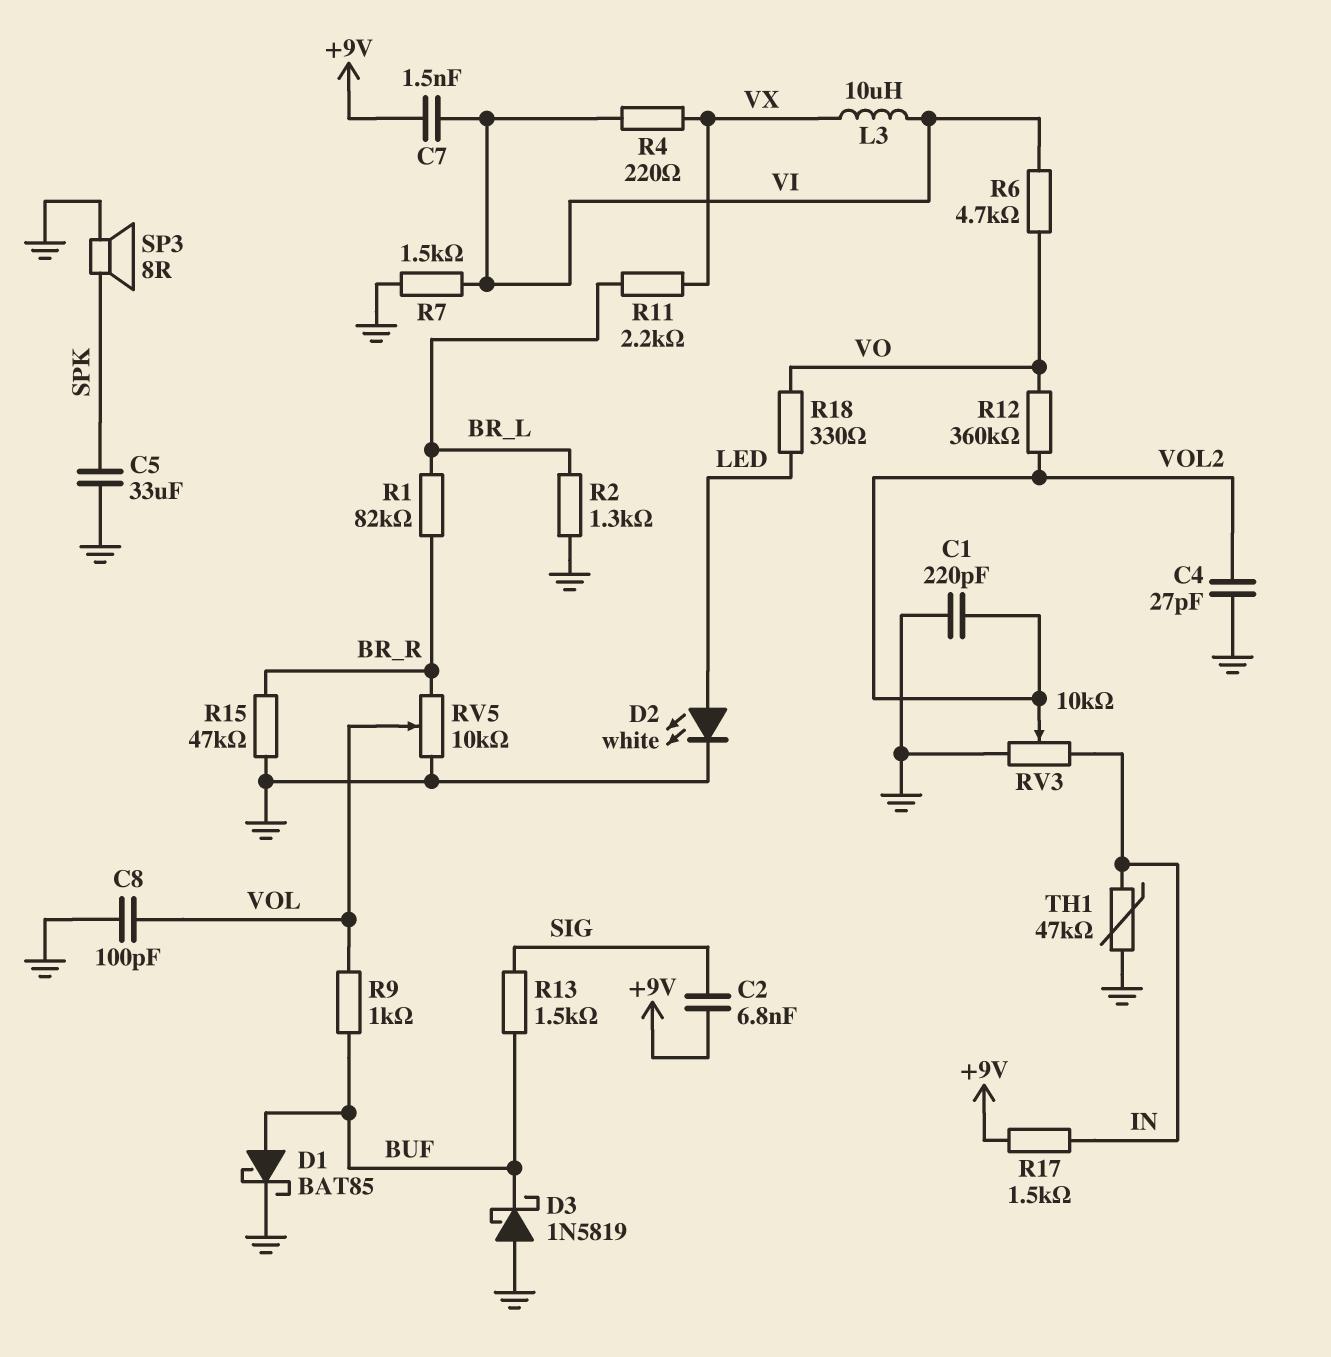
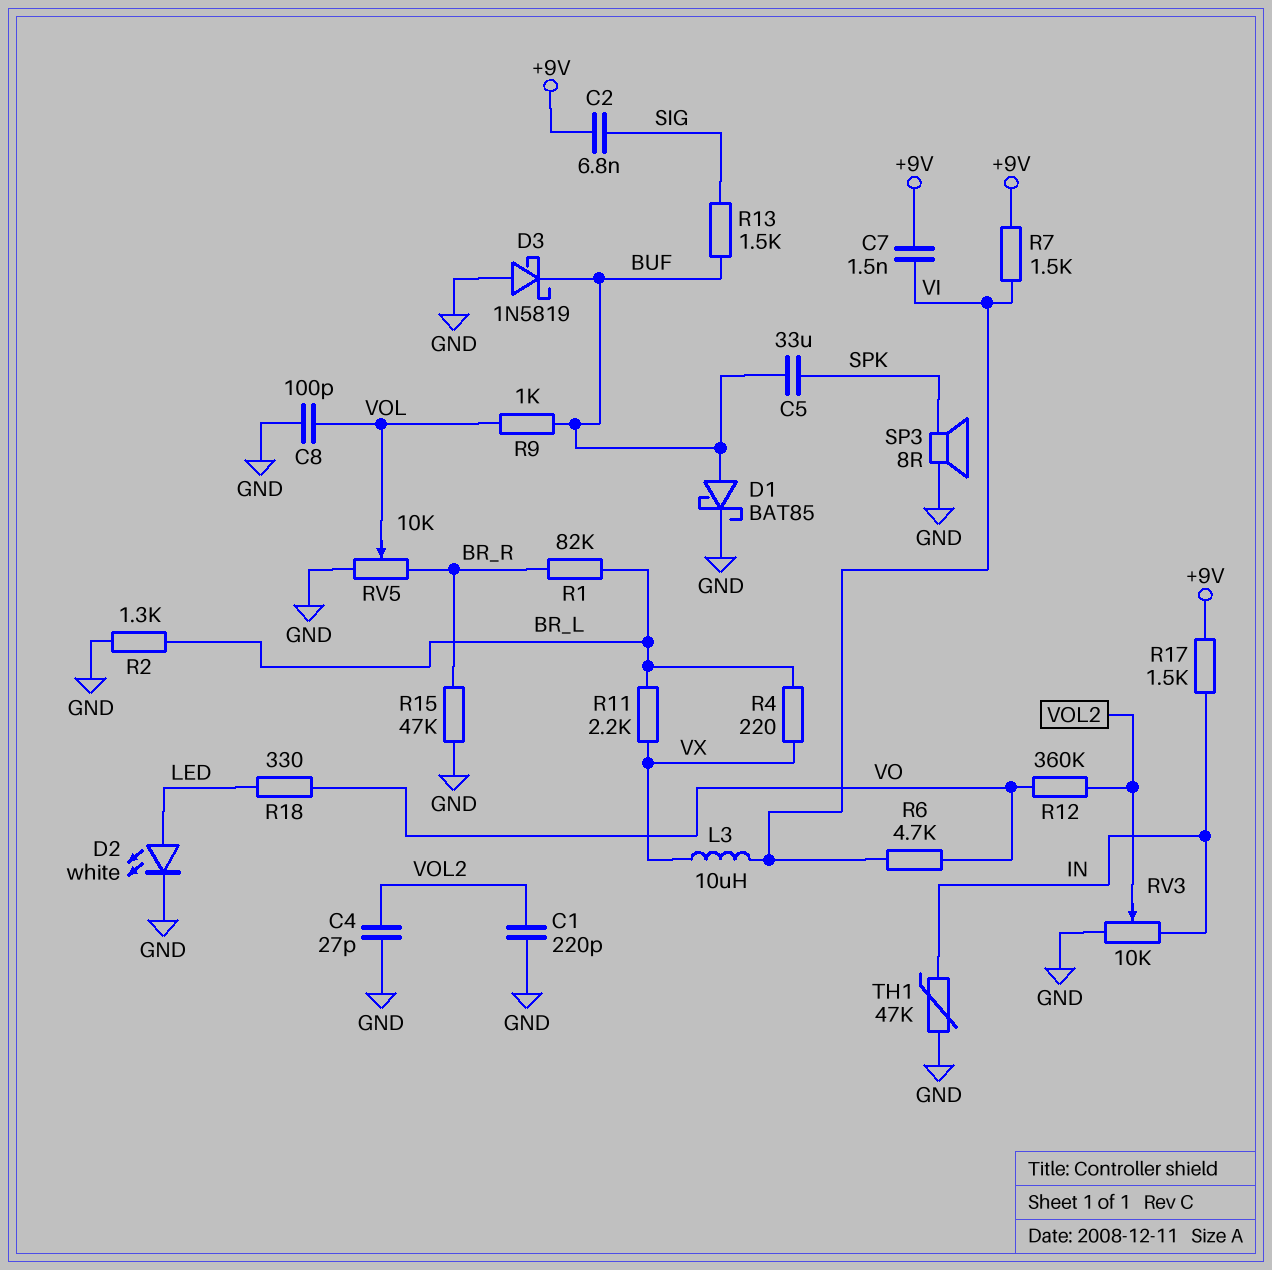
C5: 33uF (GND, SPK) -> 33uF (BUF, SPK)
R4: 220 (VI, VX) -> 220 (BR_L, VX)
R7: 1.5k (GND, VI) -> 1.5k (+9V, VI)

